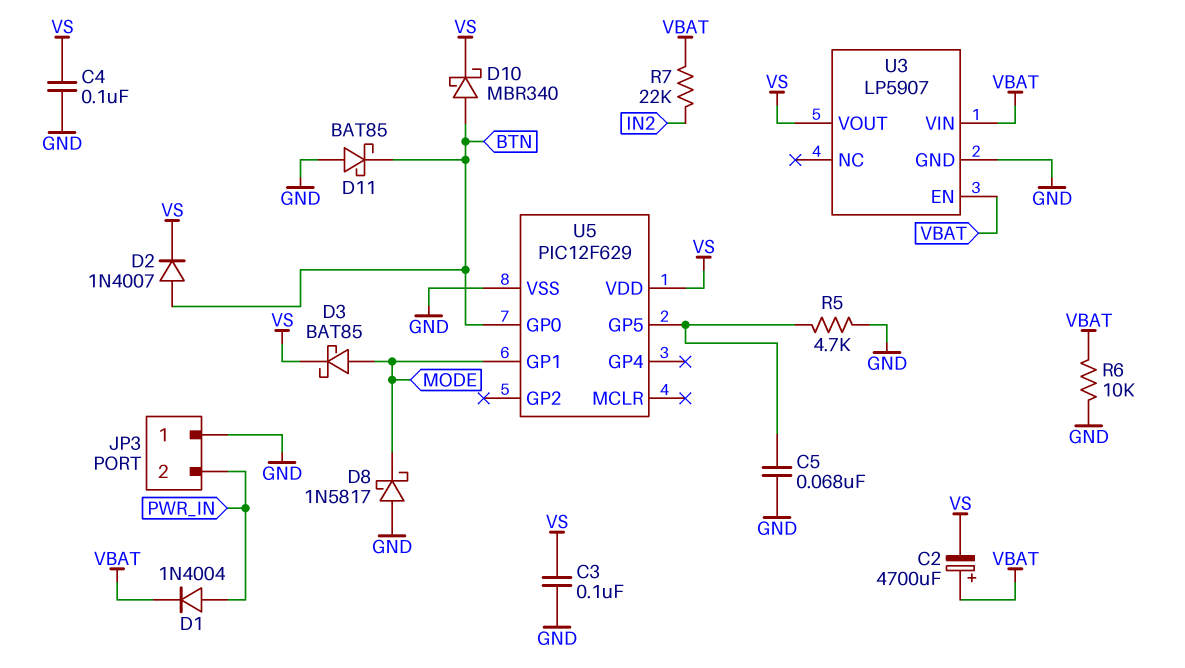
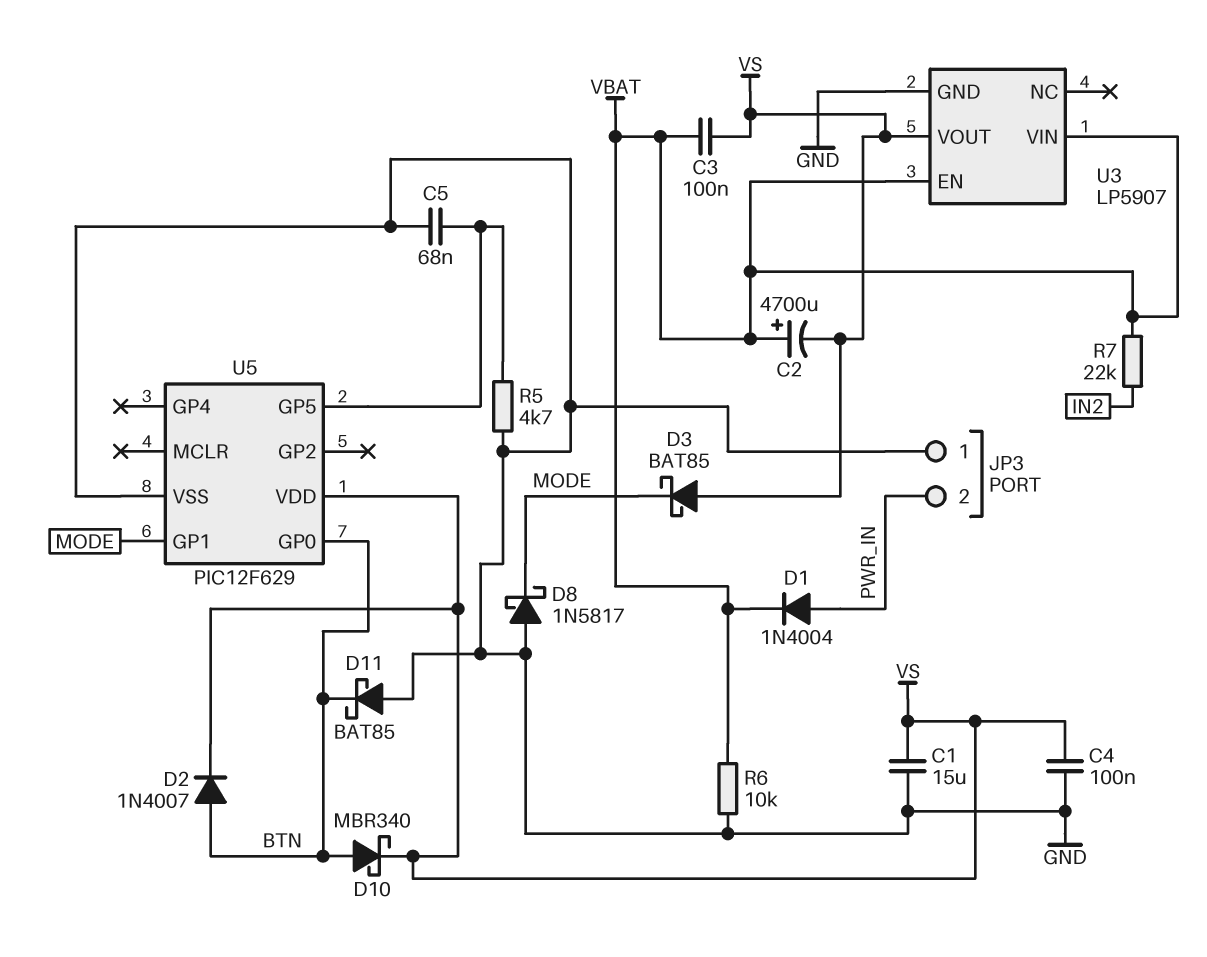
C1: none -> 15uF (GND, VS)
C3: 100nF (GND, VS) -> 100nF (VBAT, VS)
D3: schottky BAT85 (A MODE, K VS) -> schottky BAT85 (A VS, K MODE)

